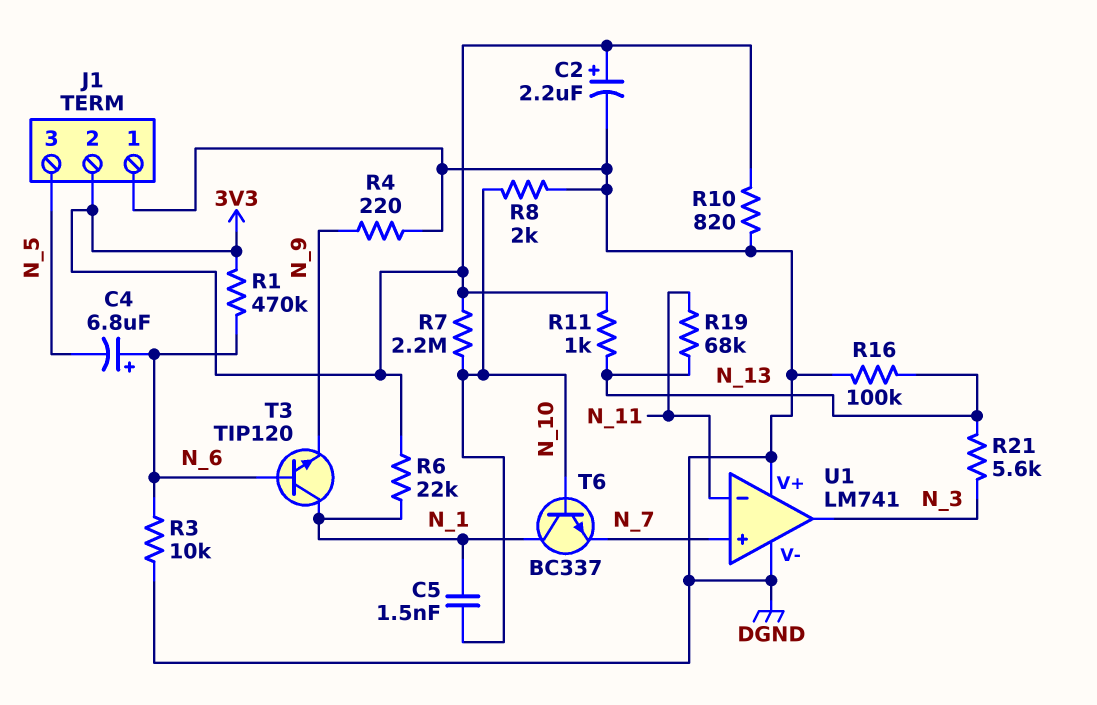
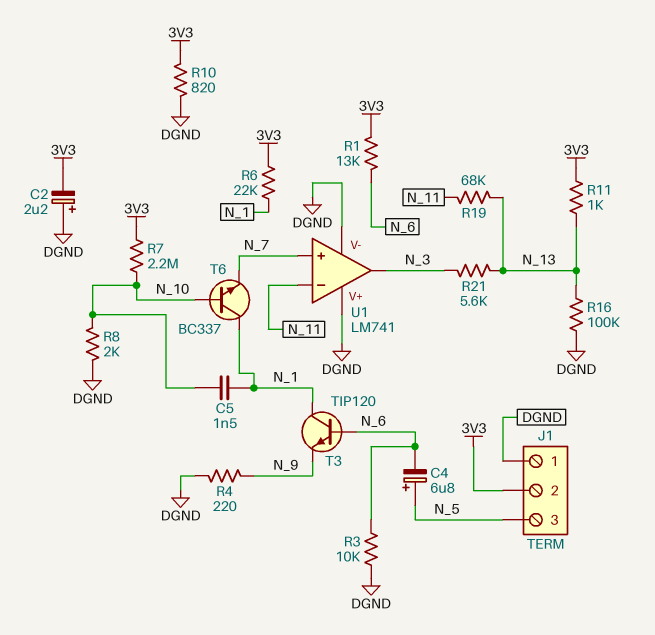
C2: 2.2uF (plus 3V3, minus DGND) -> 2.2uF (plus DGND, minus 3V3)
C4: 6.8uF (plus N_6, minus N_5) -> 6.8uF (plus N_5, minus N_6)
R1: 470k (3V3, N_6) -> 13k (3V3, N_6)

